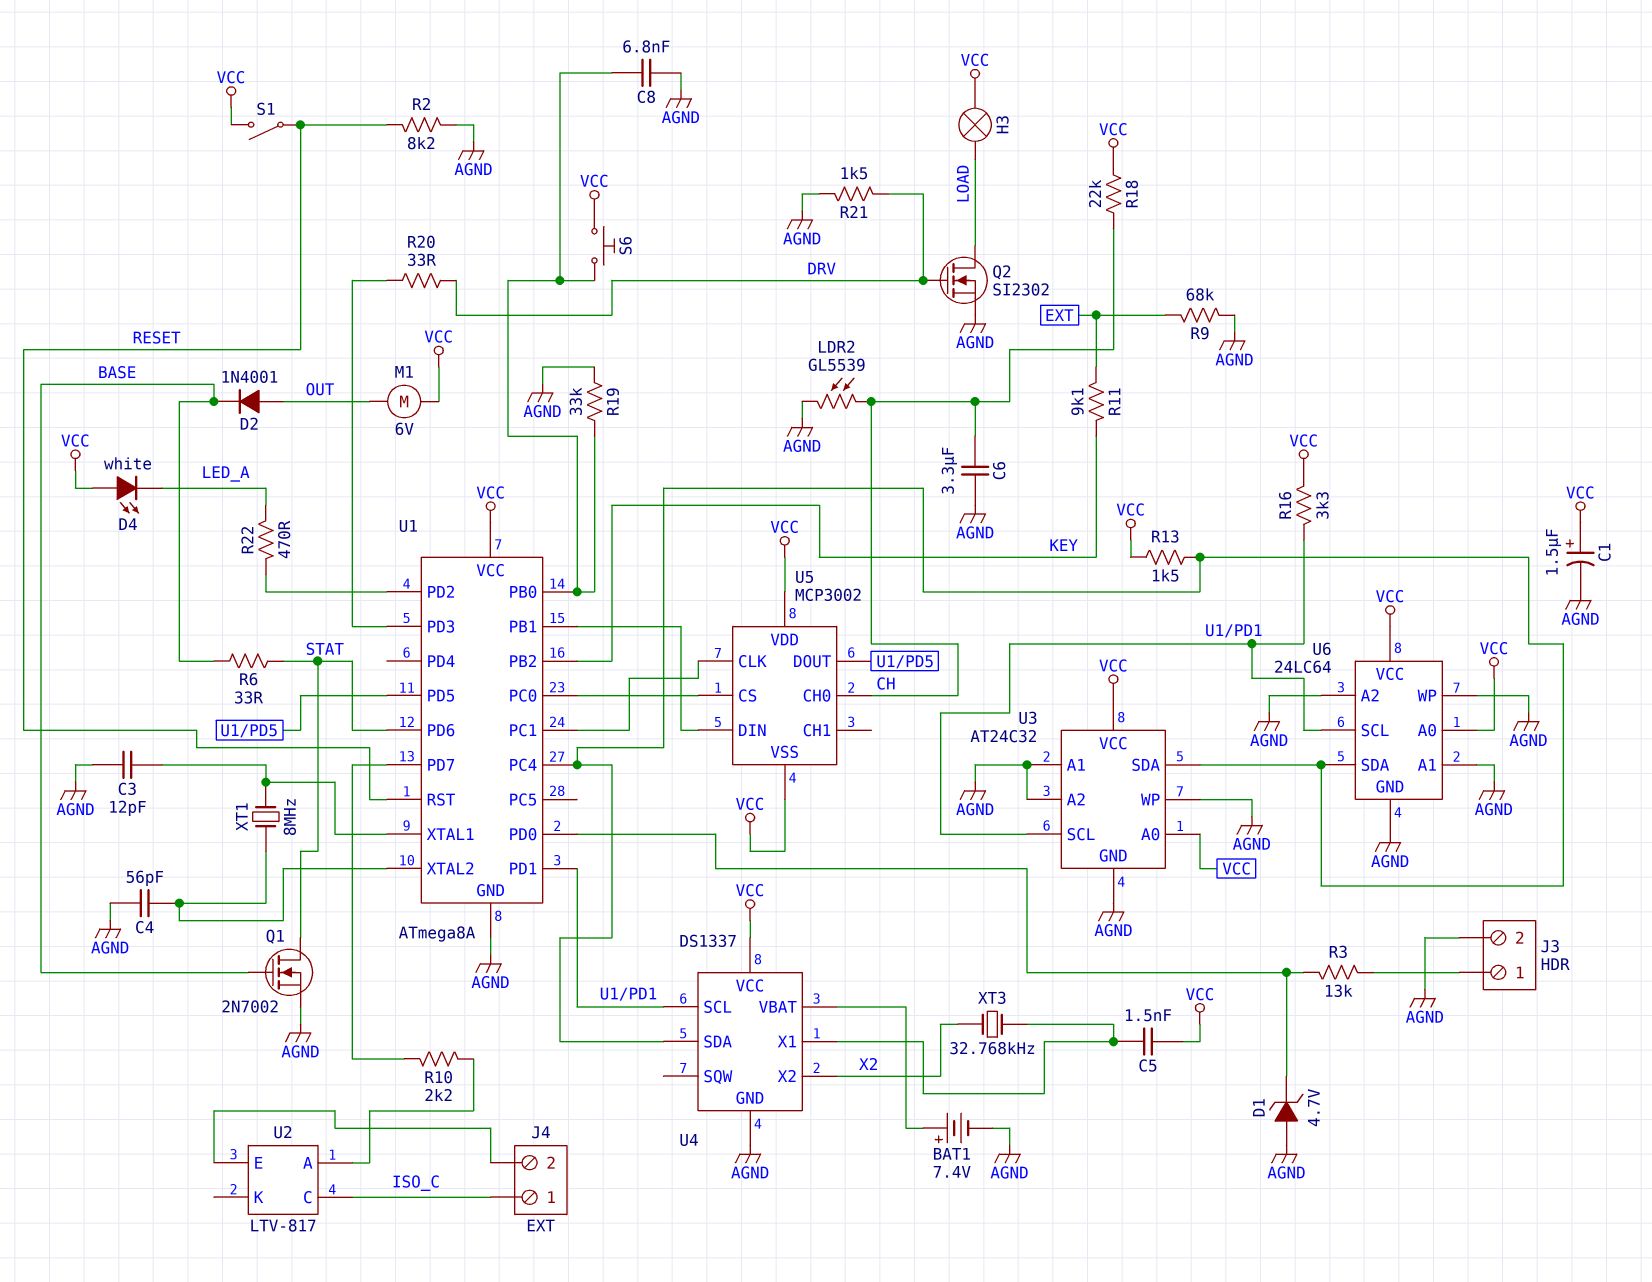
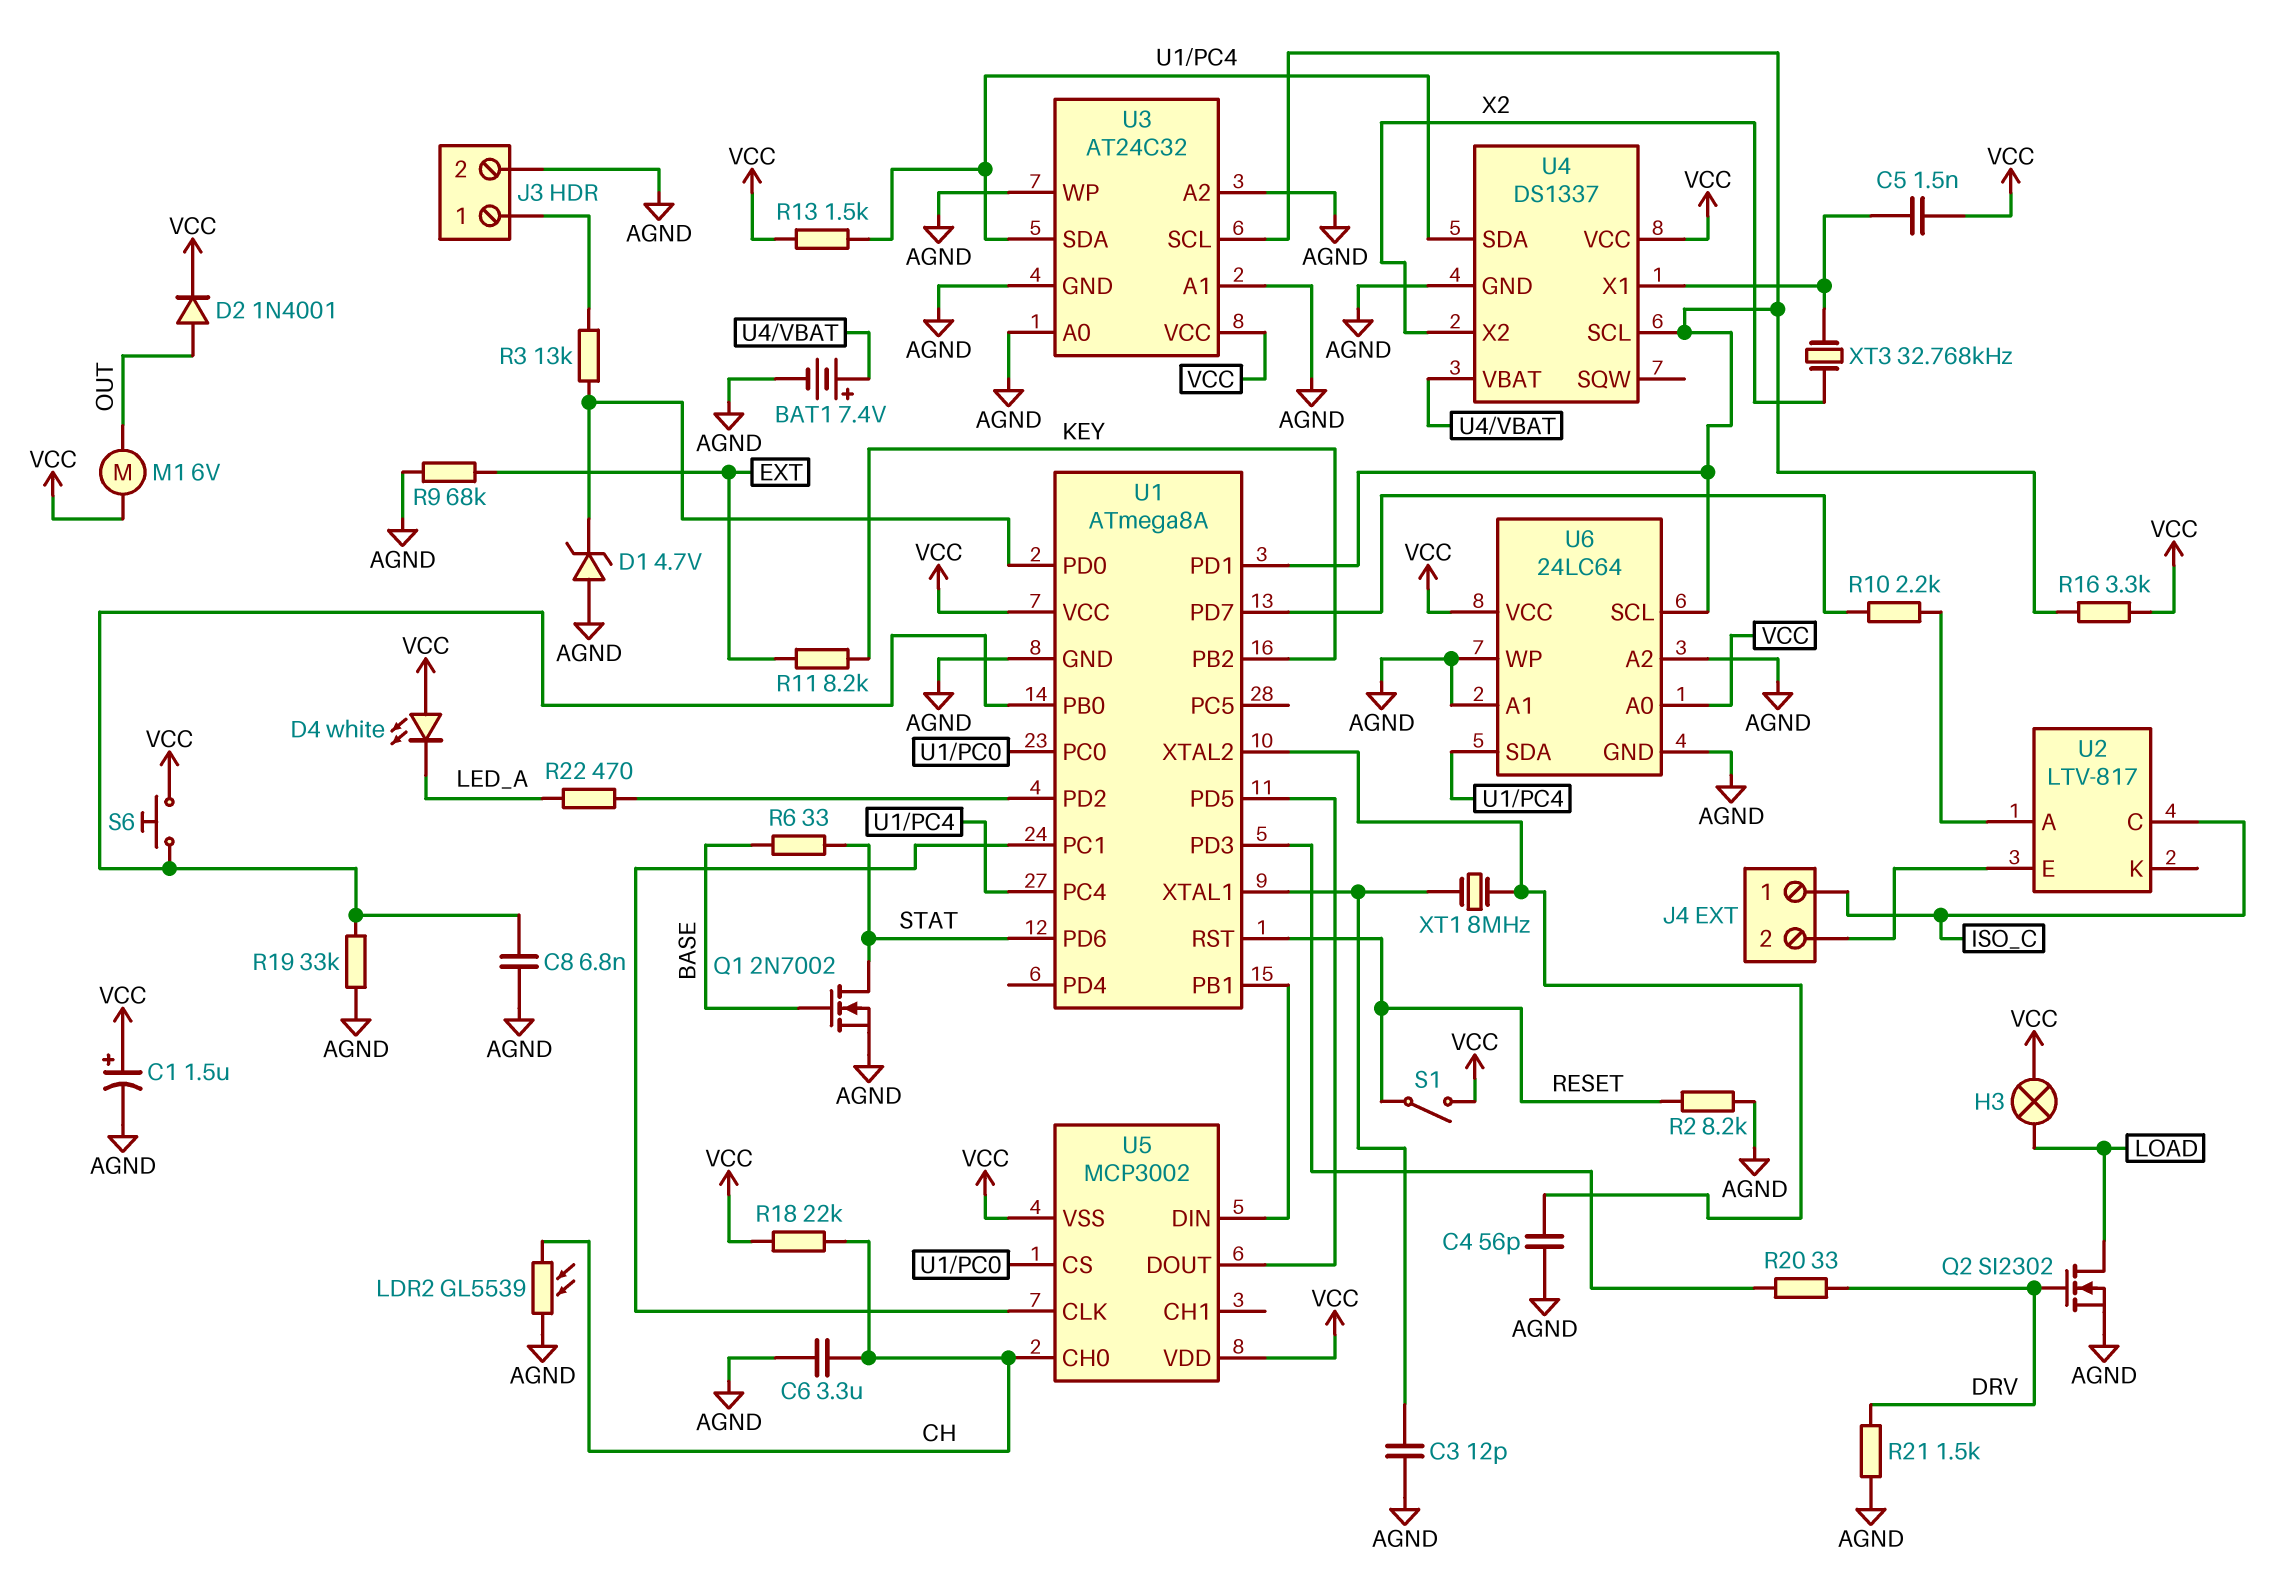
D2: diode 1N4001 (A OUT, K BASE) -> diode 1N4001 (A OUT, K VCC)
R11: 9.1k (EXT, KEY) -> 8.2k (EXT, KEY)
U3 pin A0: VCC -> AGND

